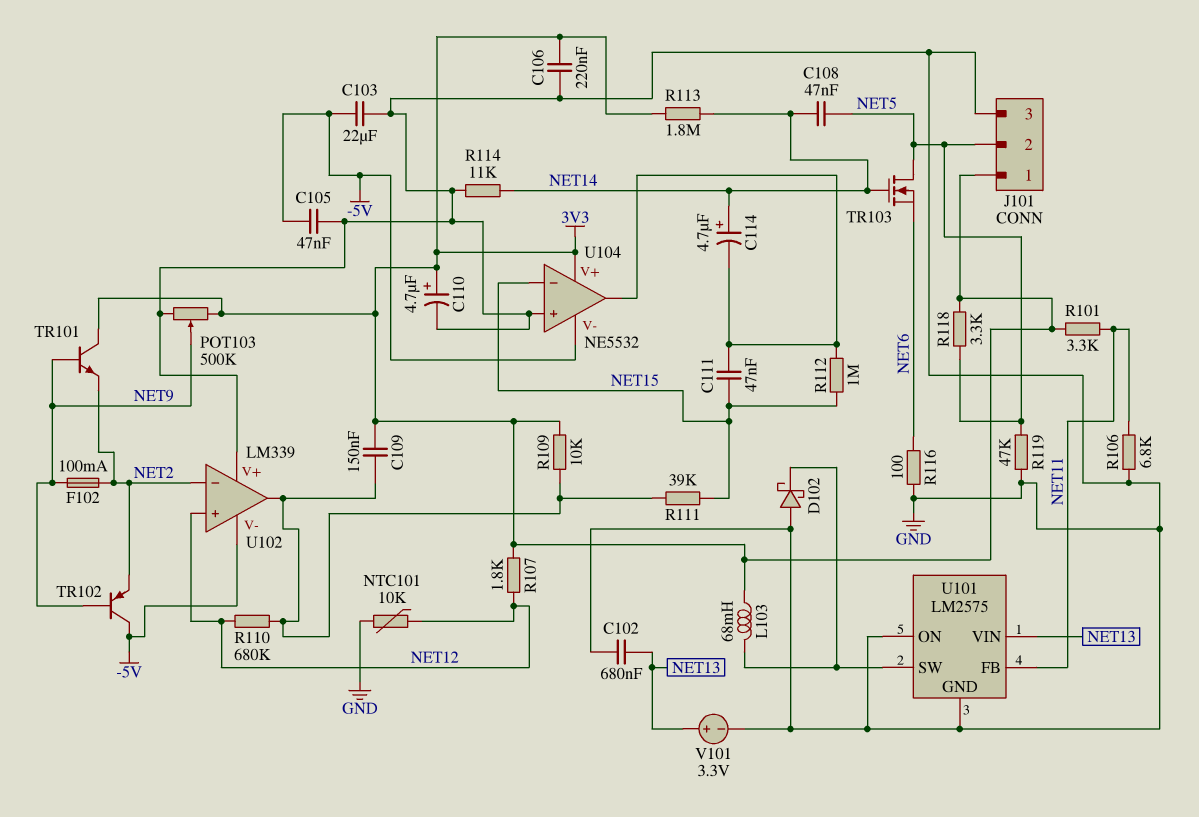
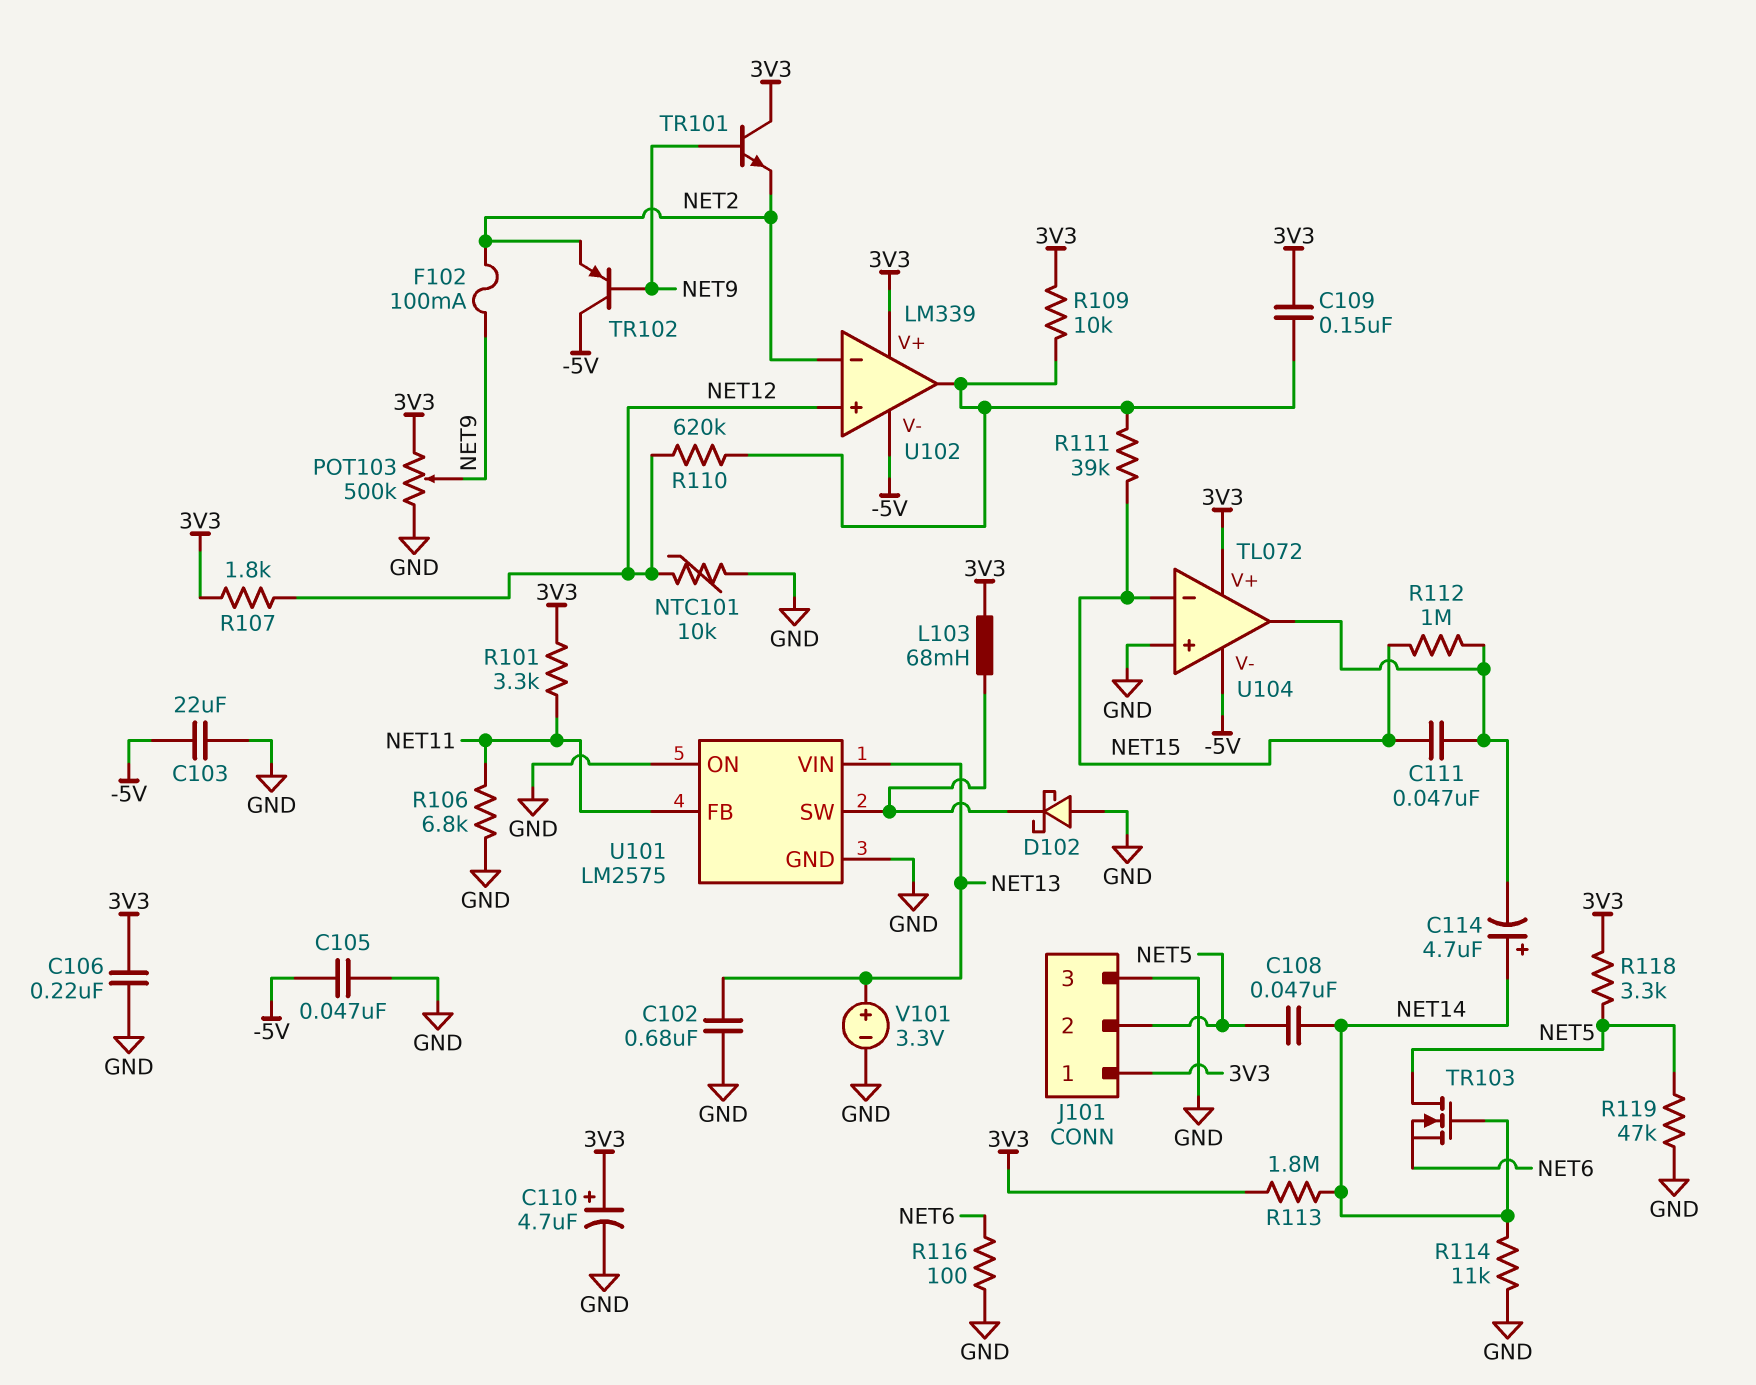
R110: 680k (NET12, U102/out) -> 620k (NET12, U102/out)
U102 pin V+: GND -> 3V3
U104: NE5532 -> TL072

